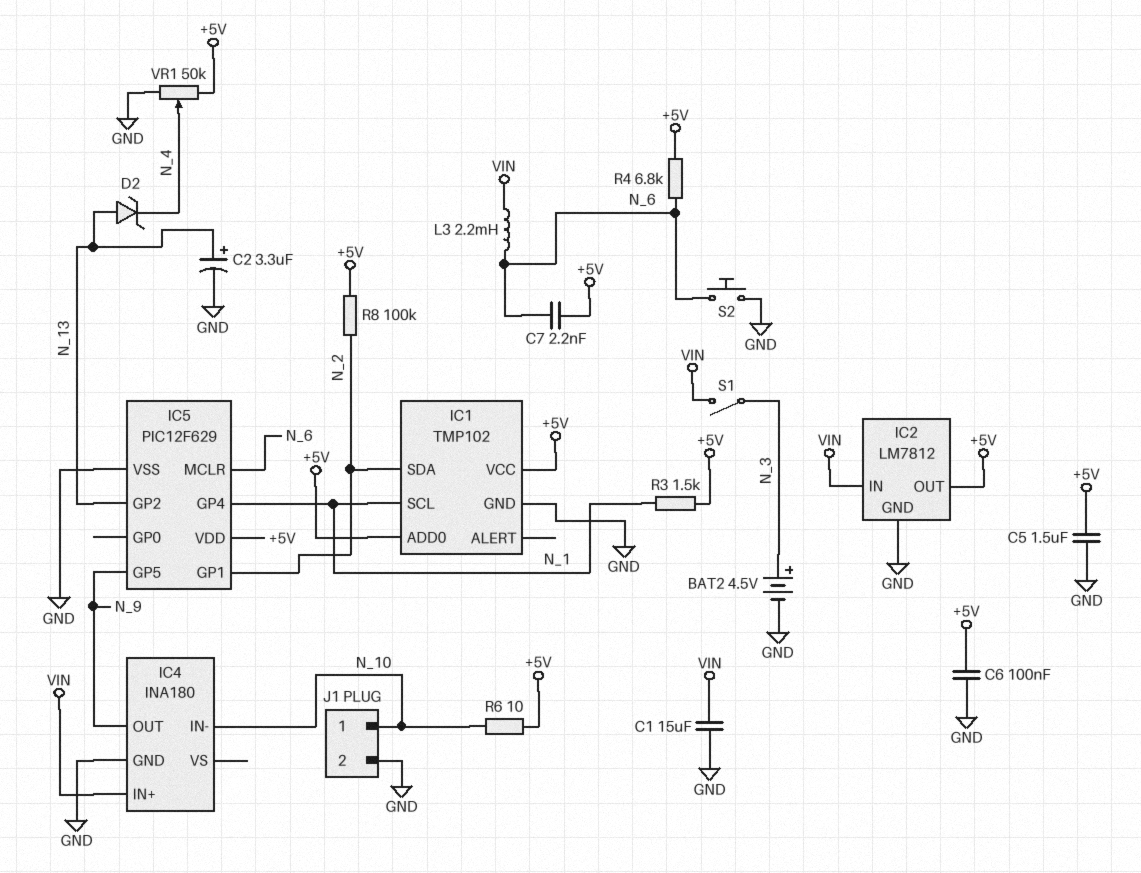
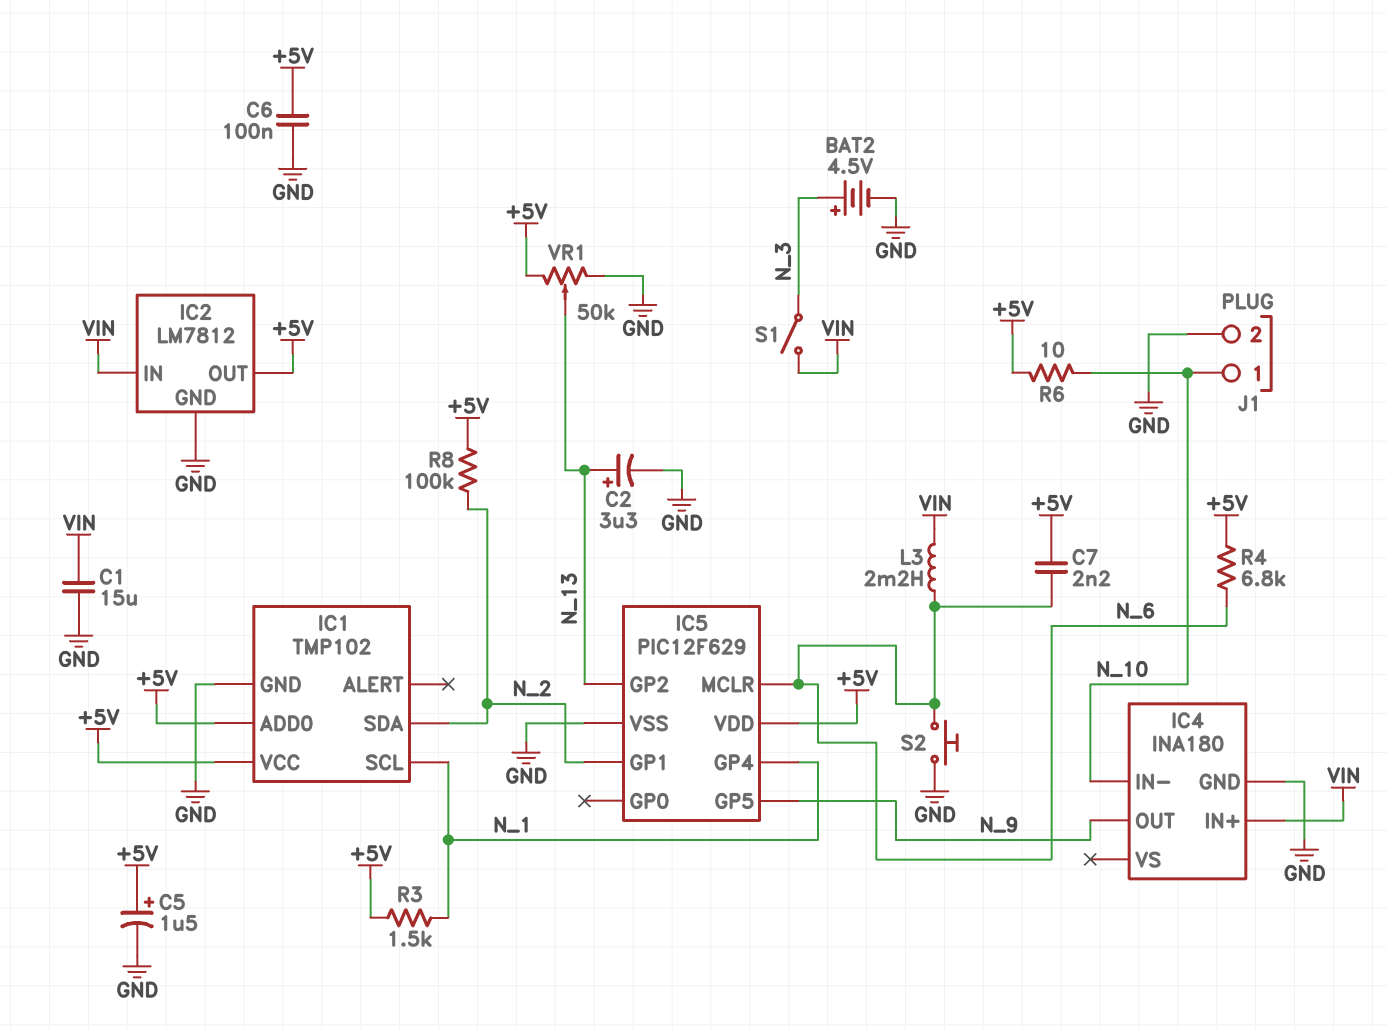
C5: 1.5uF (+5V, GND) -> 1.5uF (plus +5V, minus GND)
D2: zener (A N_13, K N_4) -> none
VR1: 50k (+5V, GND, wiper N_4) -> 50k (+5V, GND, wiper N_13)

